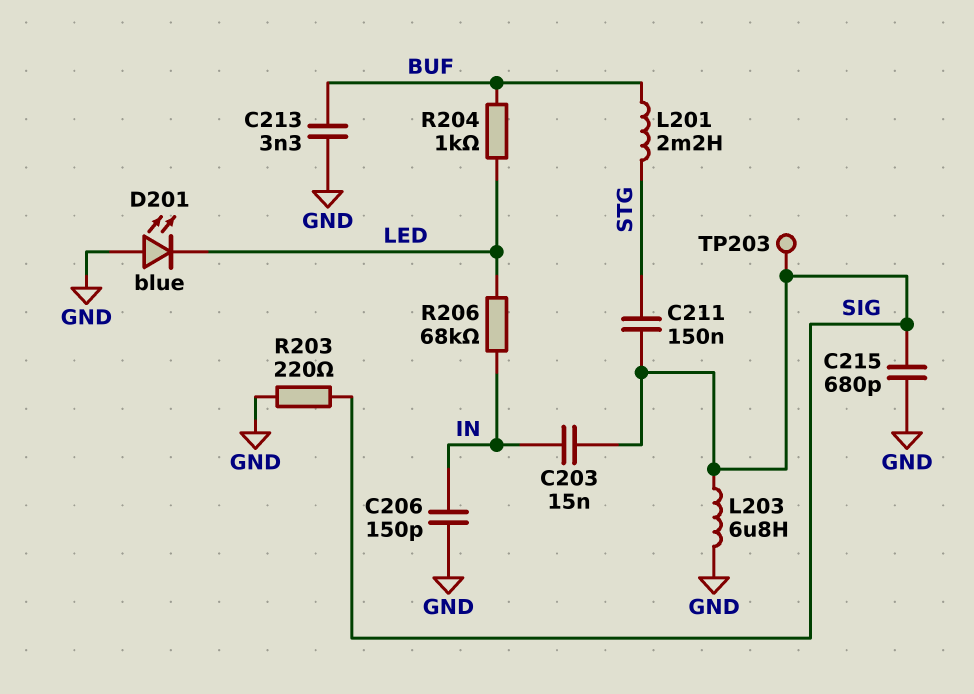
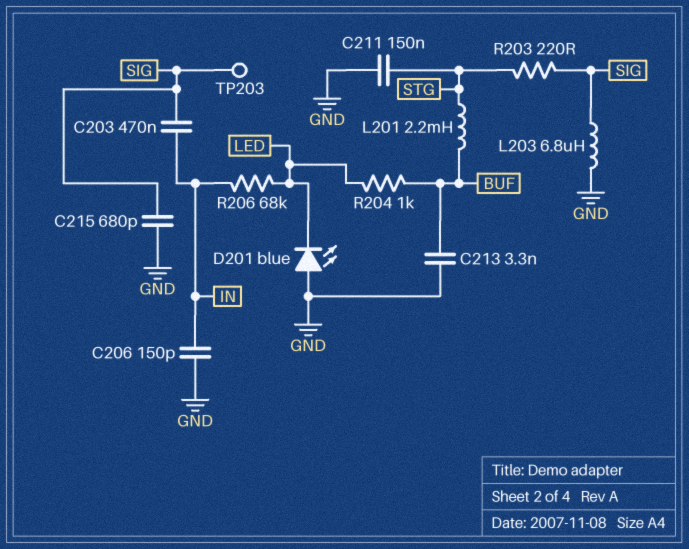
C203: 15nF (IN, SIG) -> 470nF (IN, SIG)
C211: 150nF (SIG, STG) -> 150nF (GND, STG)
R203: 220 (GND, SIG) -> 220 (SIG, STG)

